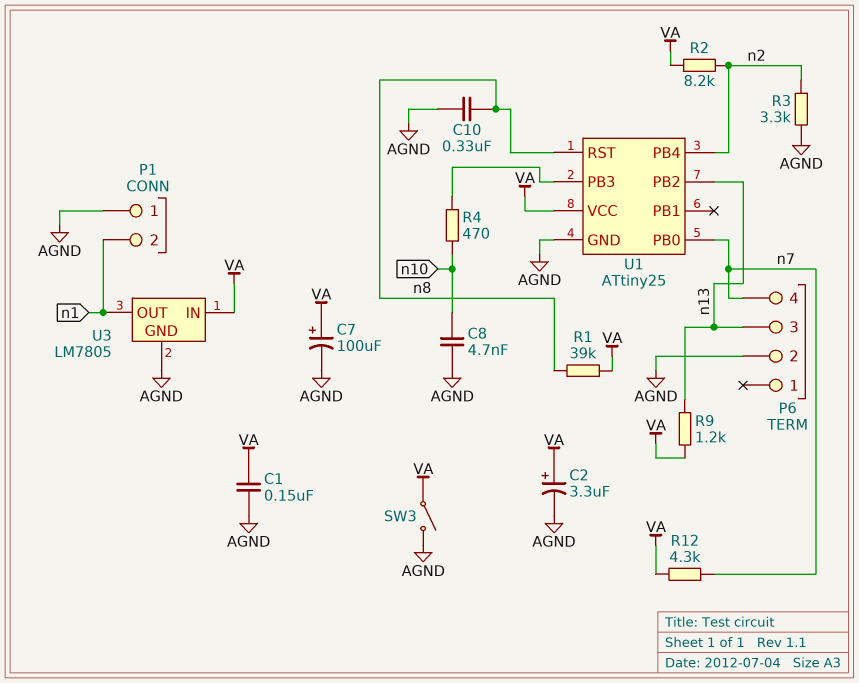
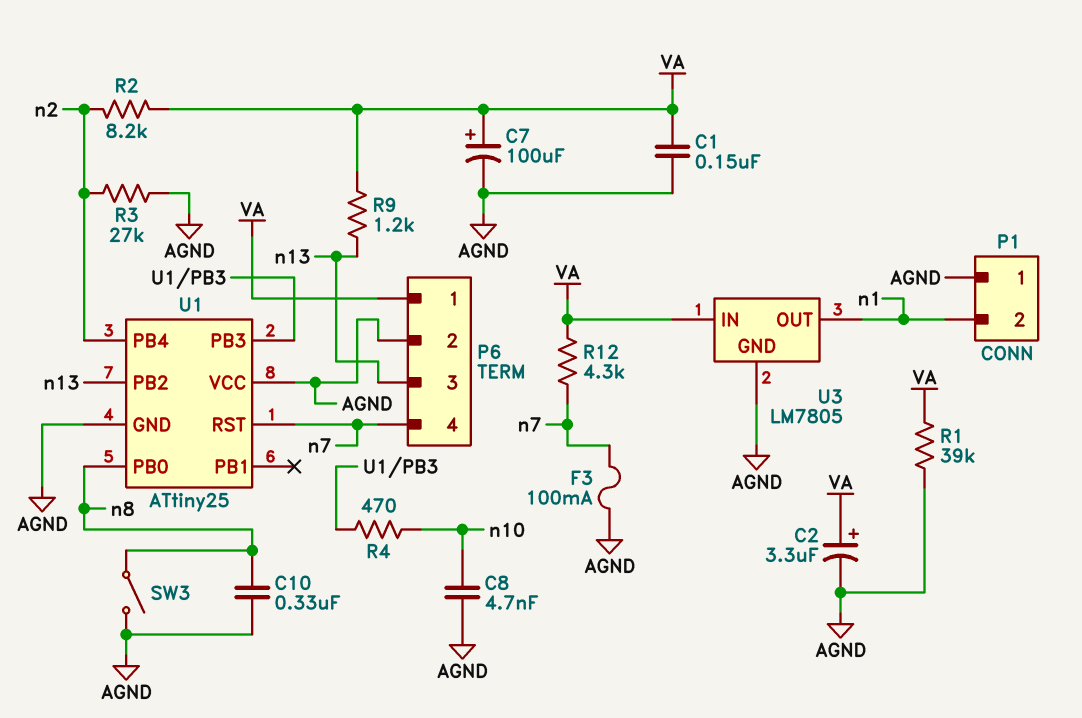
F3: none -> 100mA (AGND, n7)
P6 pin 1: none -> VA
R1: 39k (VA, n8) -> 39k (AGND, VA)
R3: 3.3k (AGND, n2) -> 27k (AGND, n2)
SW3: switch (AGND, VA) -> switch (AGND, n8)
U1 pin PB0: n7 -> n8
U1 pin RST: n8 -> n7
U1 pin VCC: VA -> AGND

